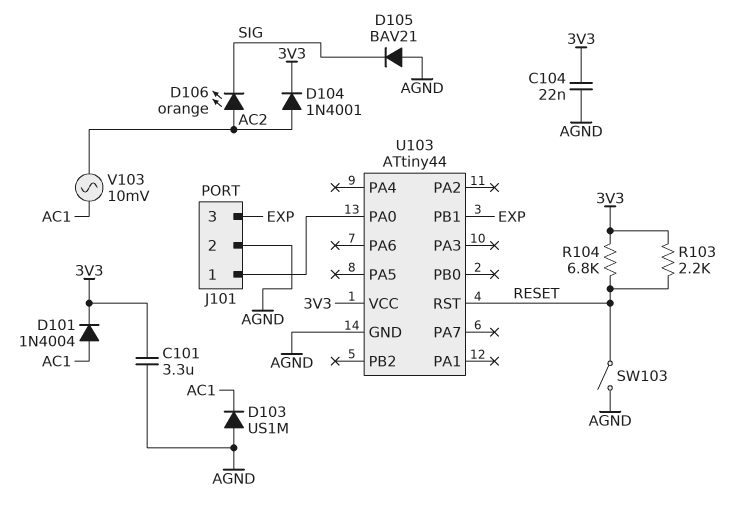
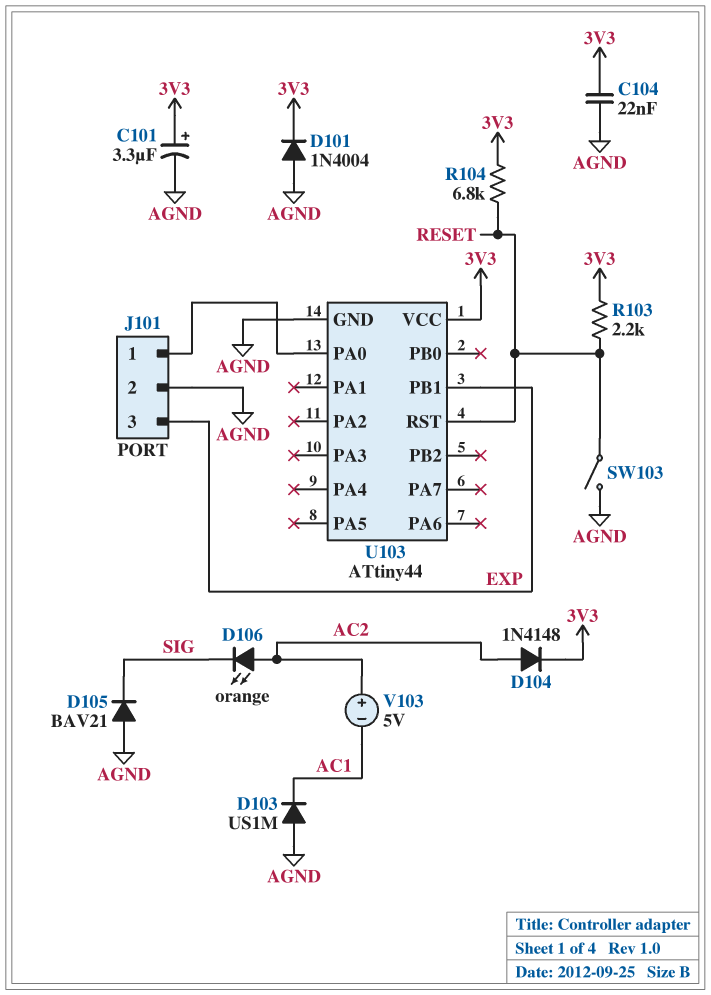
C101: 3.3uF (3V3, AGND) -> 3.3uF (plus 3V3, minus AGND)
D101: diode 1N4004 (A AC1, K 3V3) -> diode 1N4004 (A AGND, K 3V3)
D104: diode 1N4001 (A AC2, K 3V3) -> diode 1N4148 (A AC2, K 3V3)
V103: AC 10mV (AC1, AC2) -> 5V (plus AC2, minus AC1)

